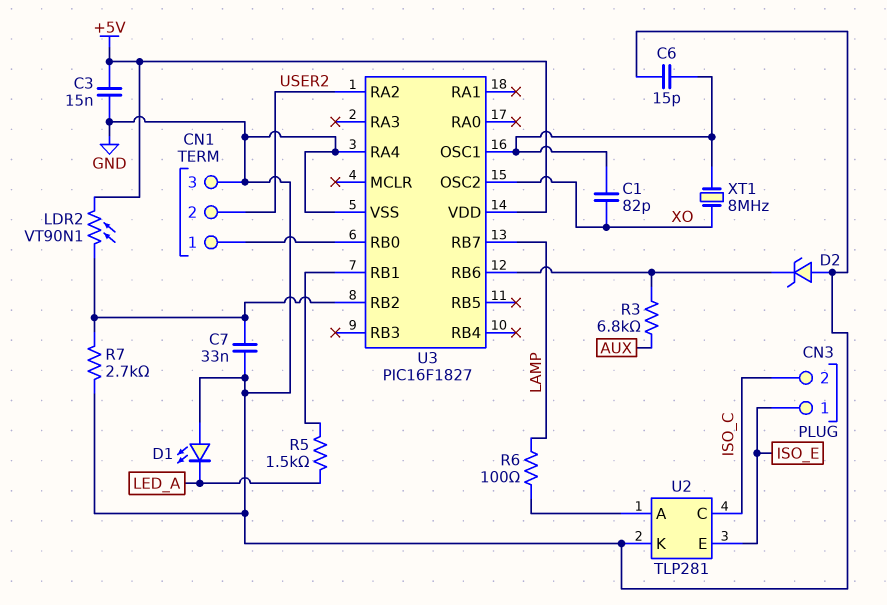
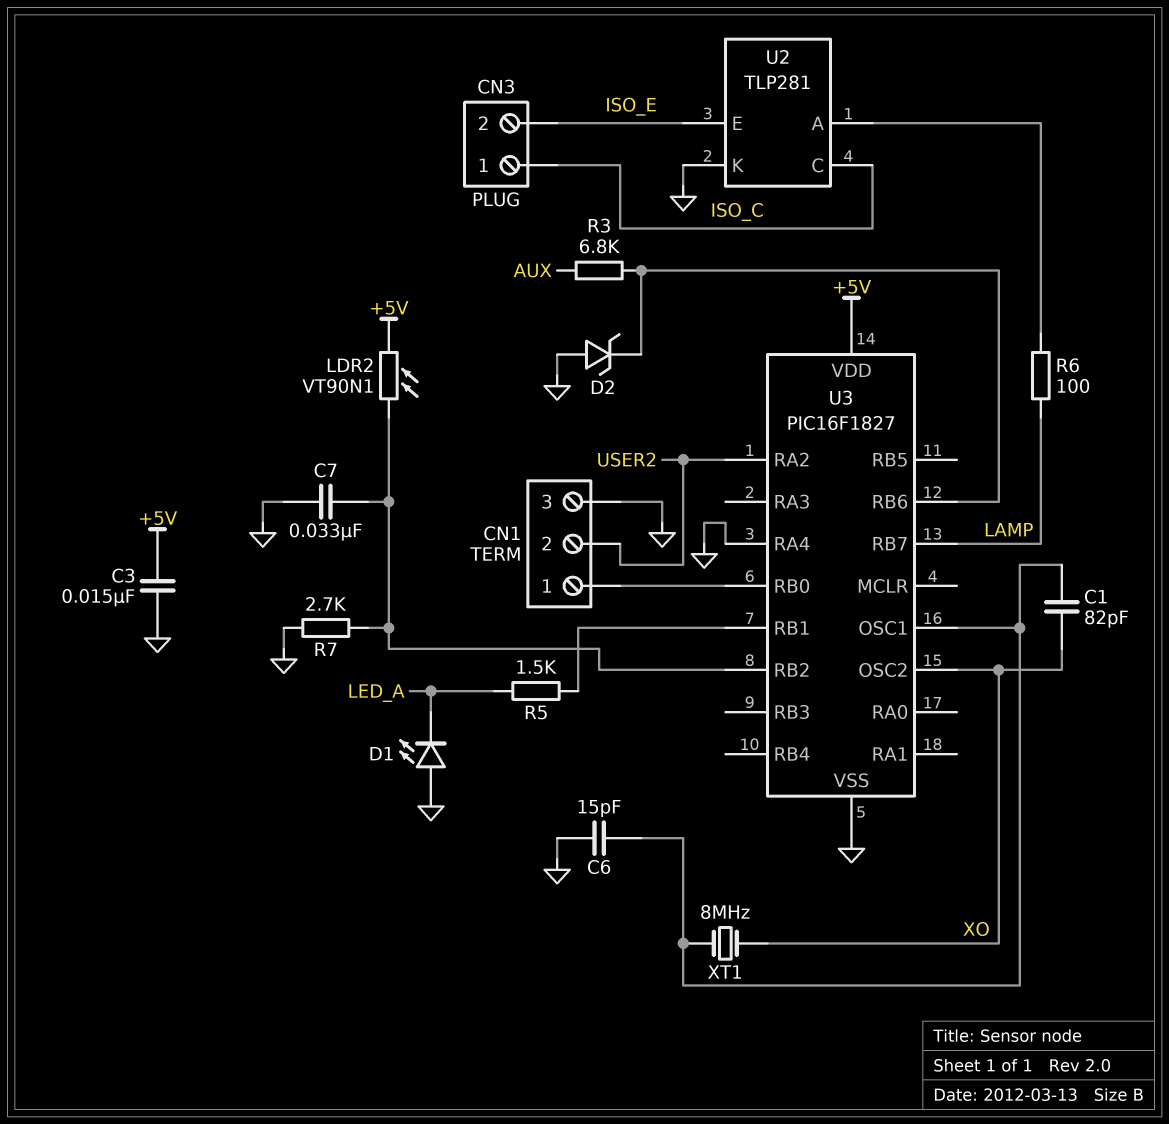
CN3 pin 1: ISO_E -> ISO_C
CN3 pin 2: ISO_C -> ISO_E

